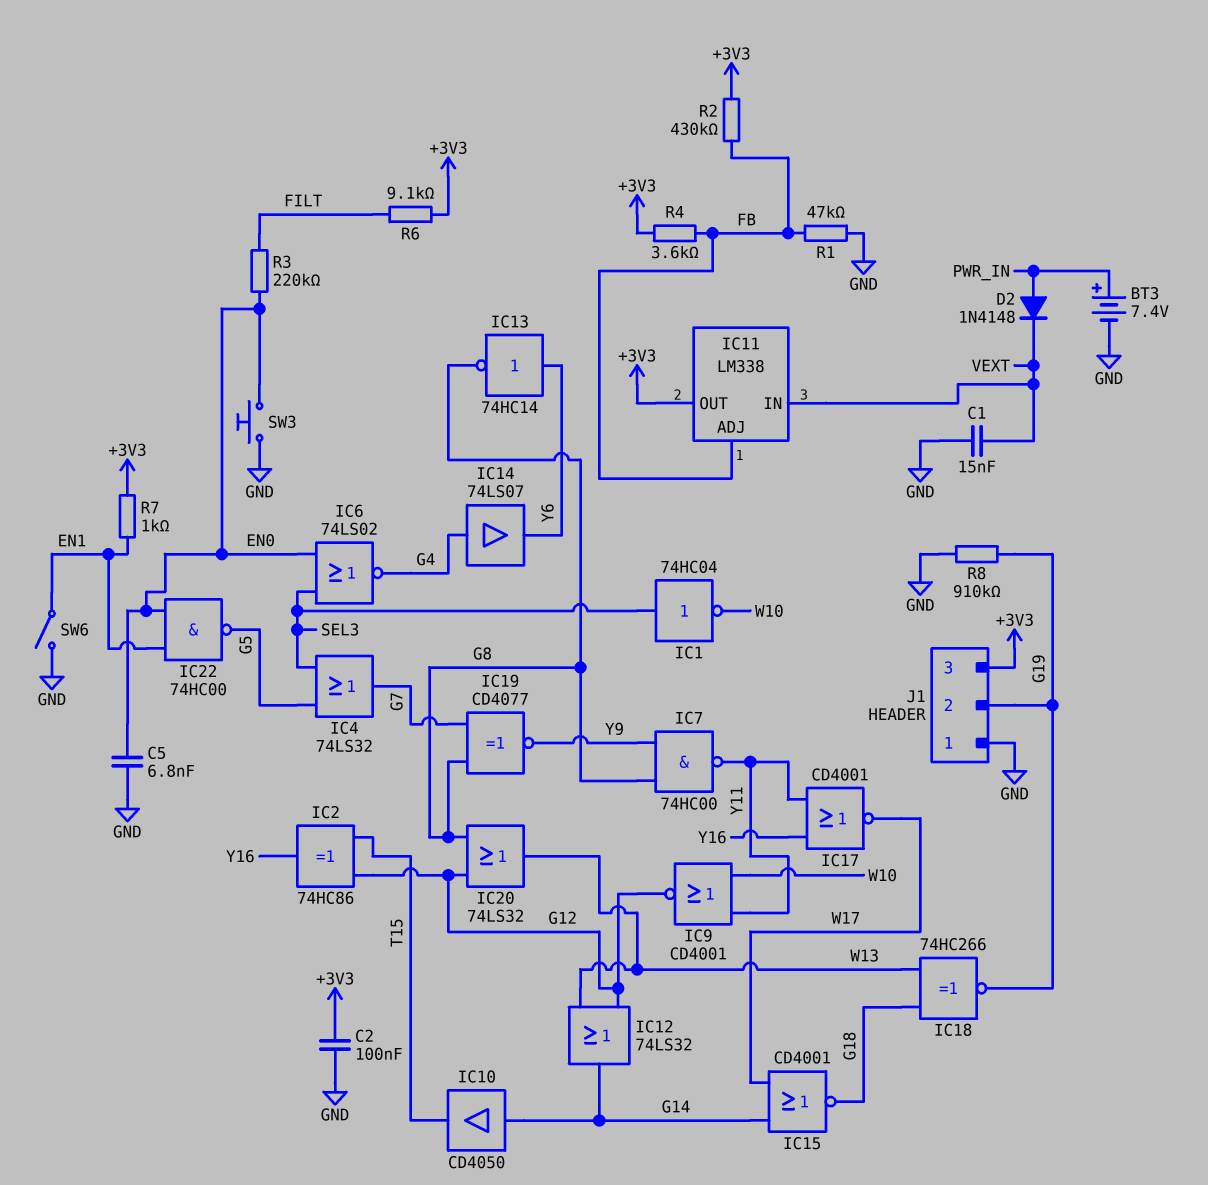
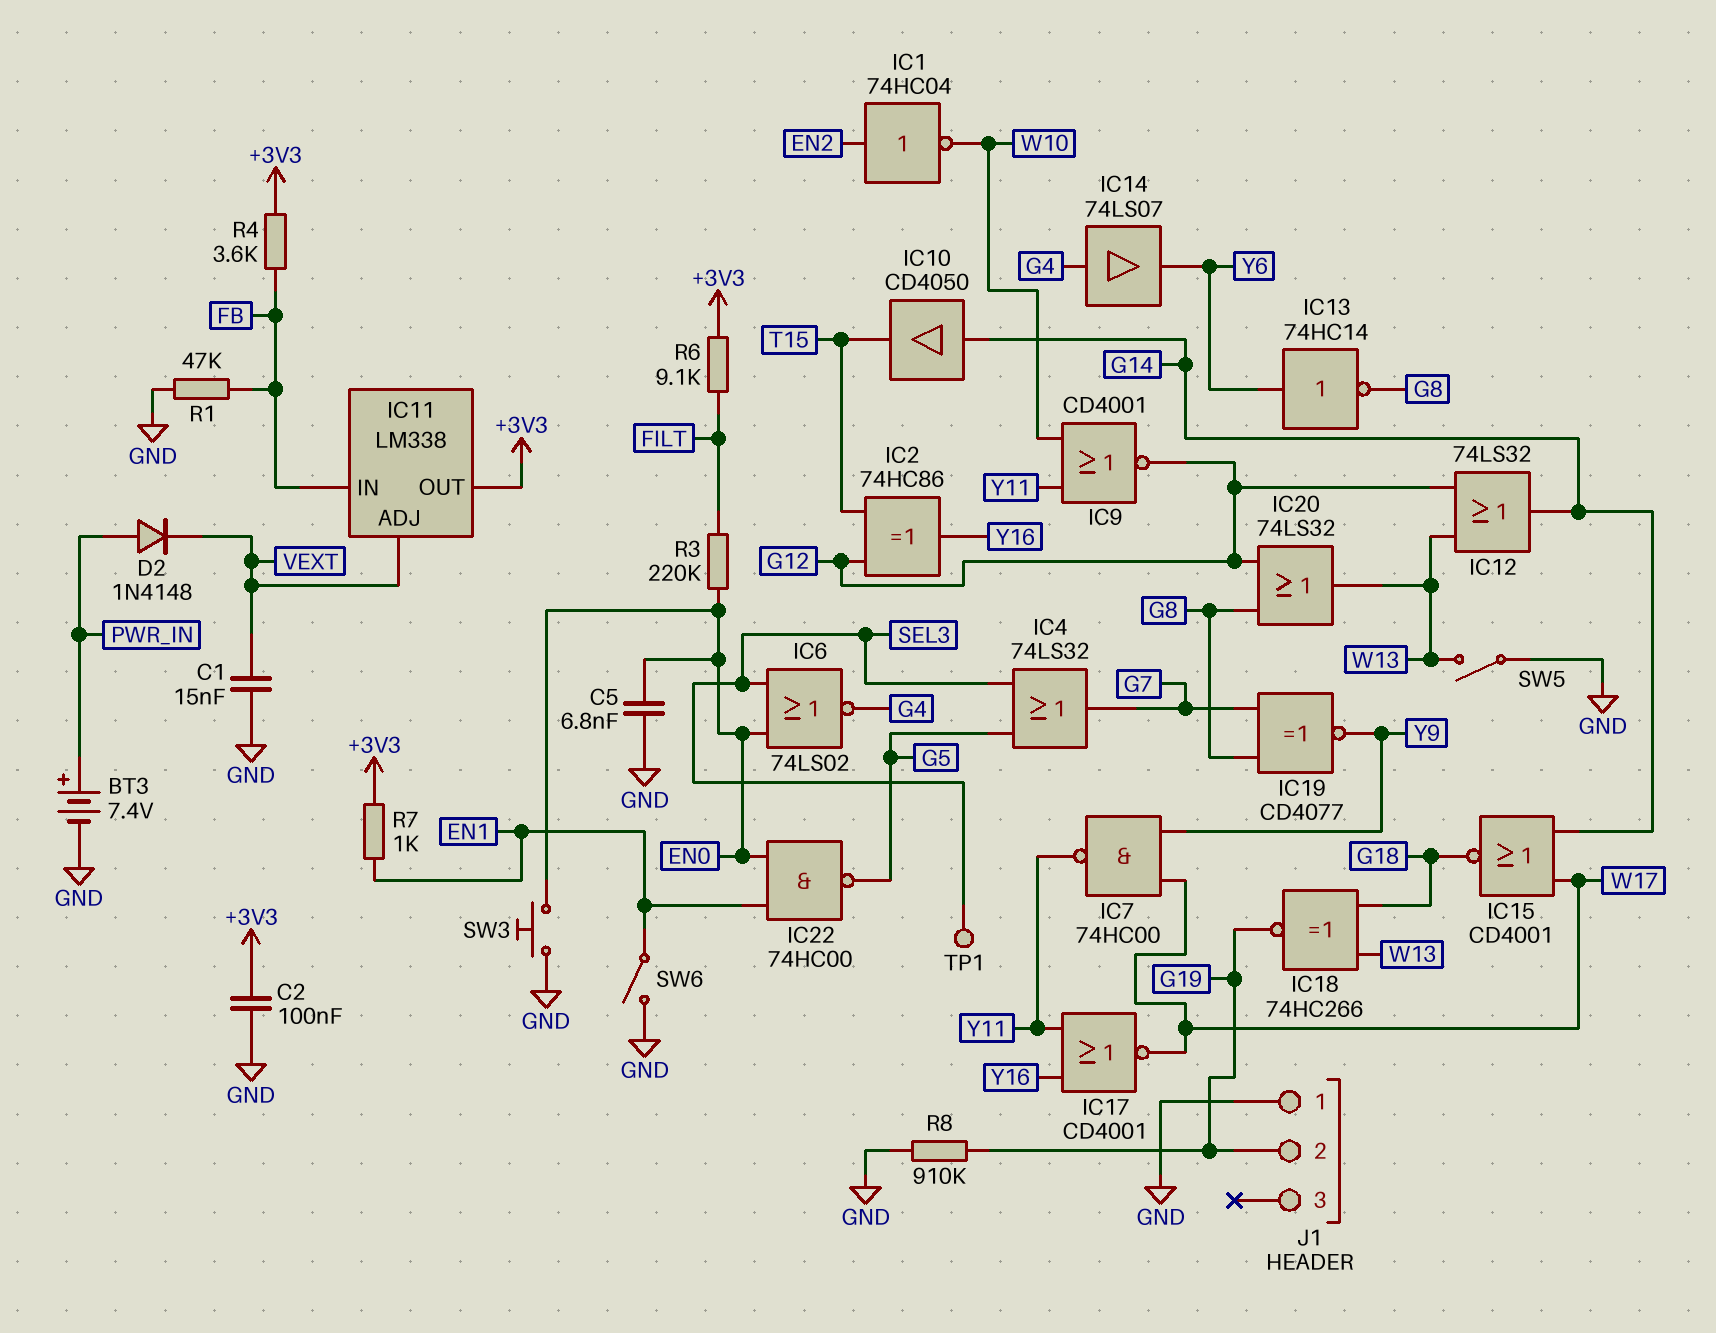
IC1: NOT 74HC04 (in SEL3, out W10) -> NOT 74HC04 (in EN2, out W10)
IC7: NAND 74HC00 (in G8, in Y9, out Y11) -> NAND 74HC00 (in W17, in Y9, out Y11)
IC11 pin ADJ: FB -> VEXT
IC11 pin IN: VEXT -> FB
J1 pin 3: +3V3 -> none
R2: 430k (+3V3, FB) -> none
SW5: none -> switch (GND, W13)
TP1: none -> test point (SEL3)

